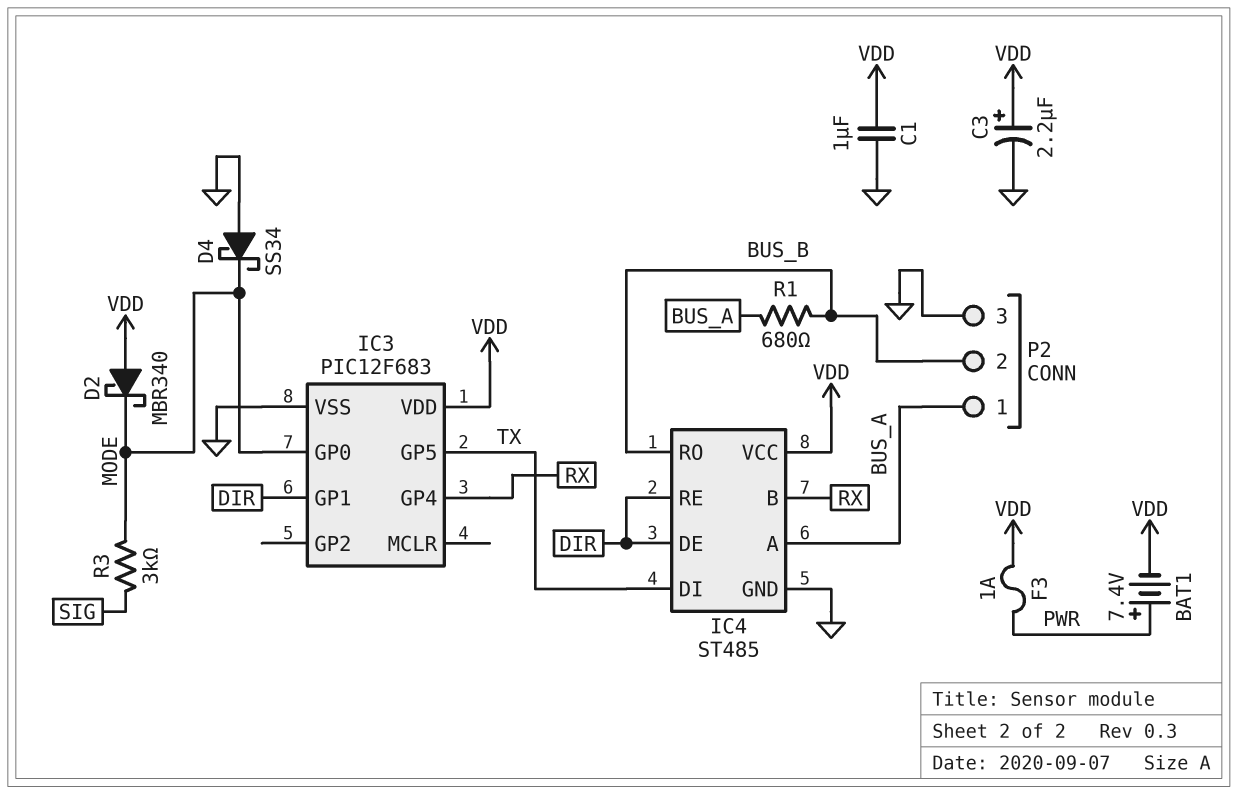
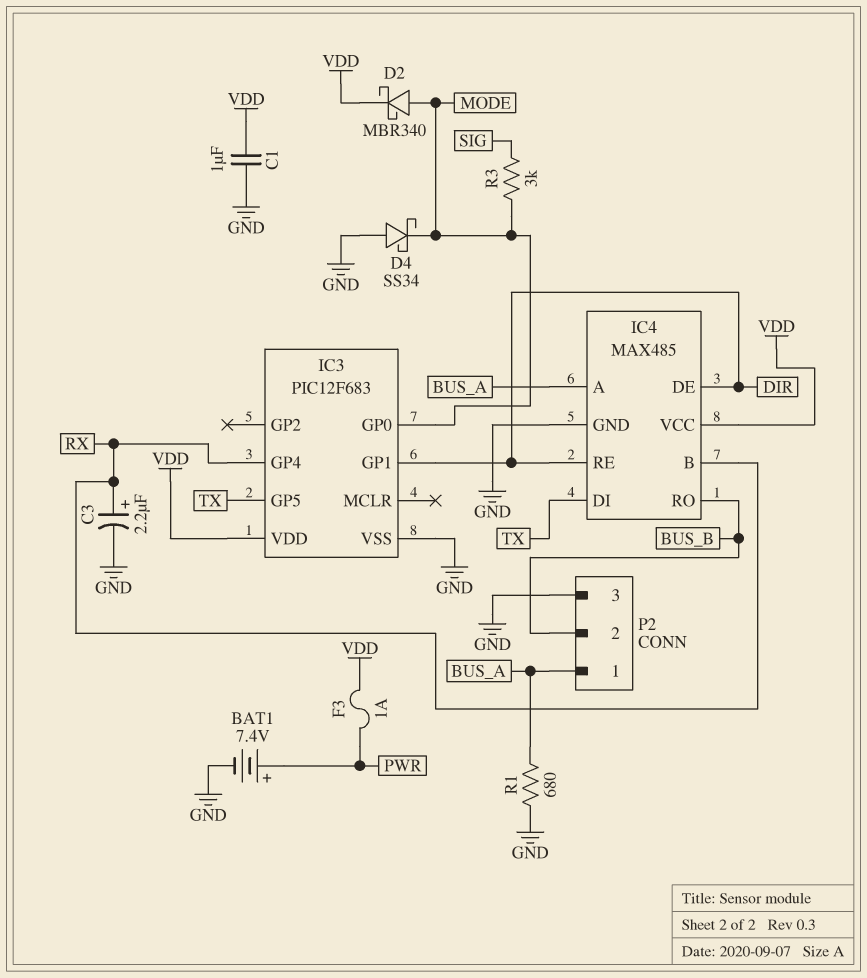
BAT1: 7.4V (plus PWR, minus VDD) -> 7.4V (plus PWR, minus GND)
C3: 2.2uF (plus VDD, minus GND) -> 2.2uF (plus RX, minus GND)
D2: schottky MBR340 (A VDD, K MODE) -> schottky MBR340 (A MODE, K VDD)
IC4: ST485 -> MAX485
R1: 680 (BUS_A, BUS_B) -> 680 (BUS_A, GND)

